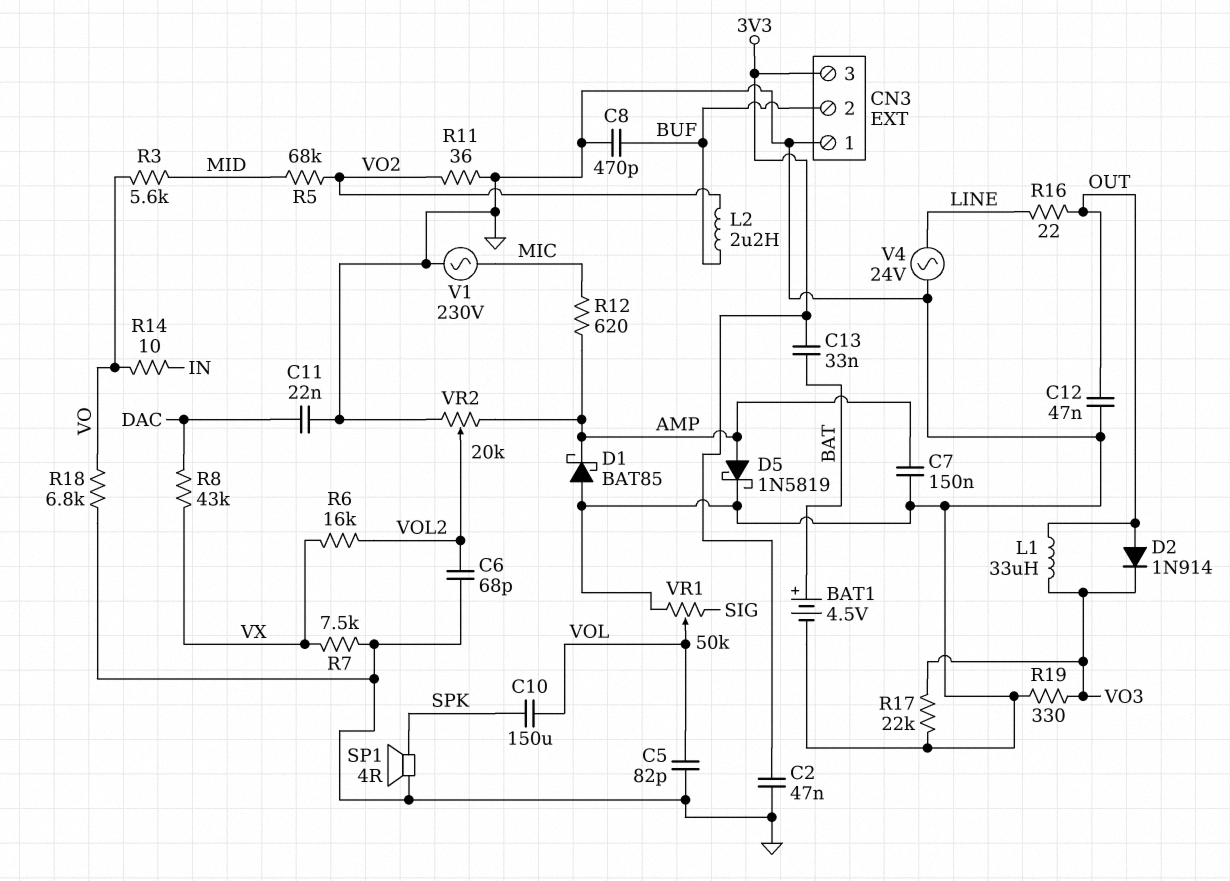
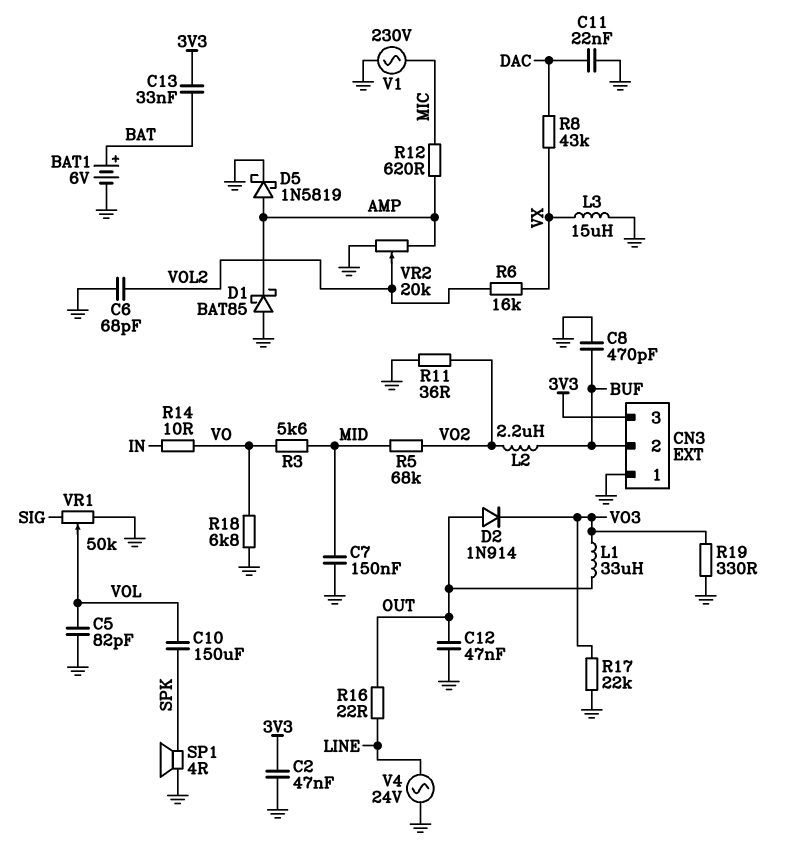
BAT1: 4.5V (plus BAT, minus GND) -> 6V (plus BAT, minus GND)
C7: 150nF (AMP, GND) -> 150nF (GND, MID)
L3: none -> 15uH (GND, VX)
R7: 7.5k (GND, VX) -> none

